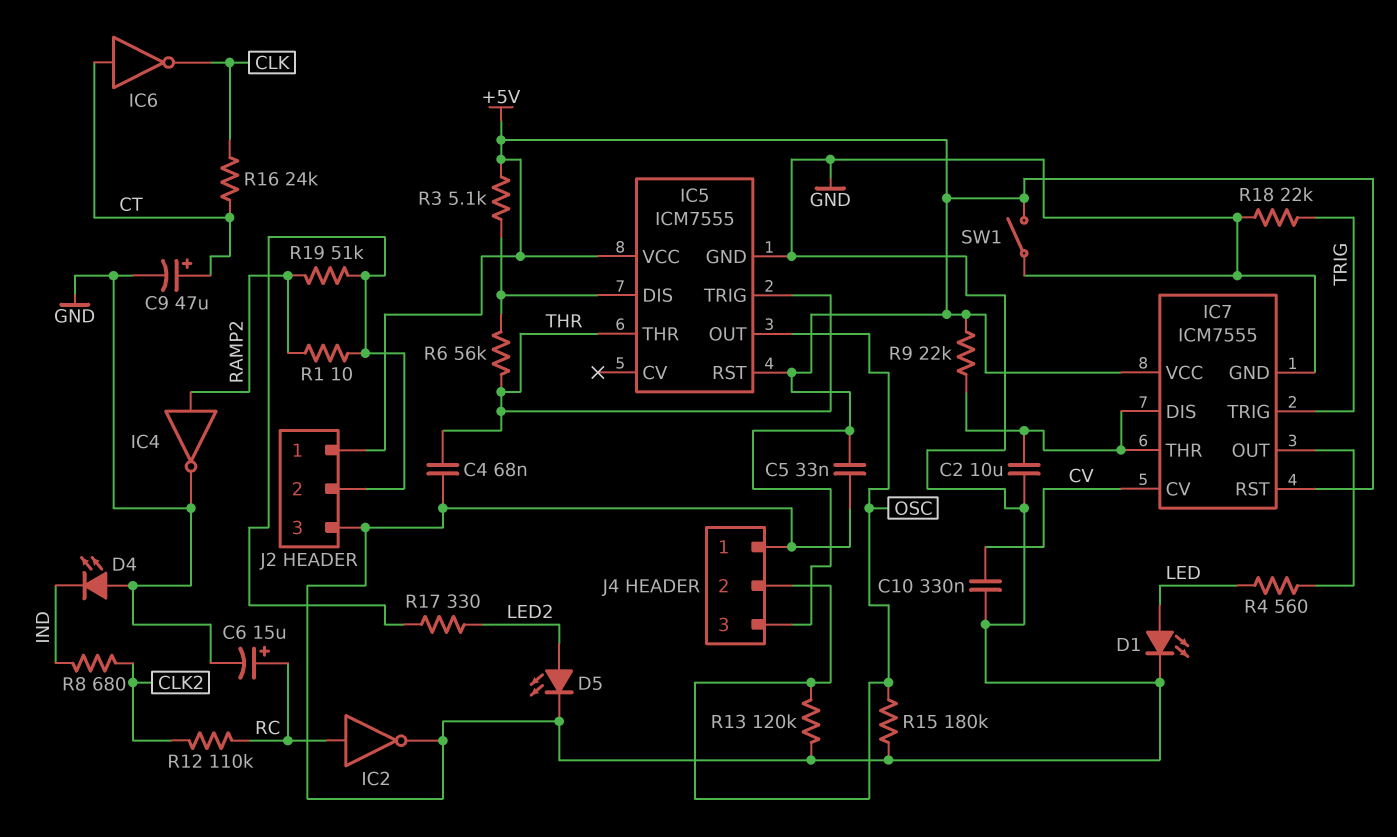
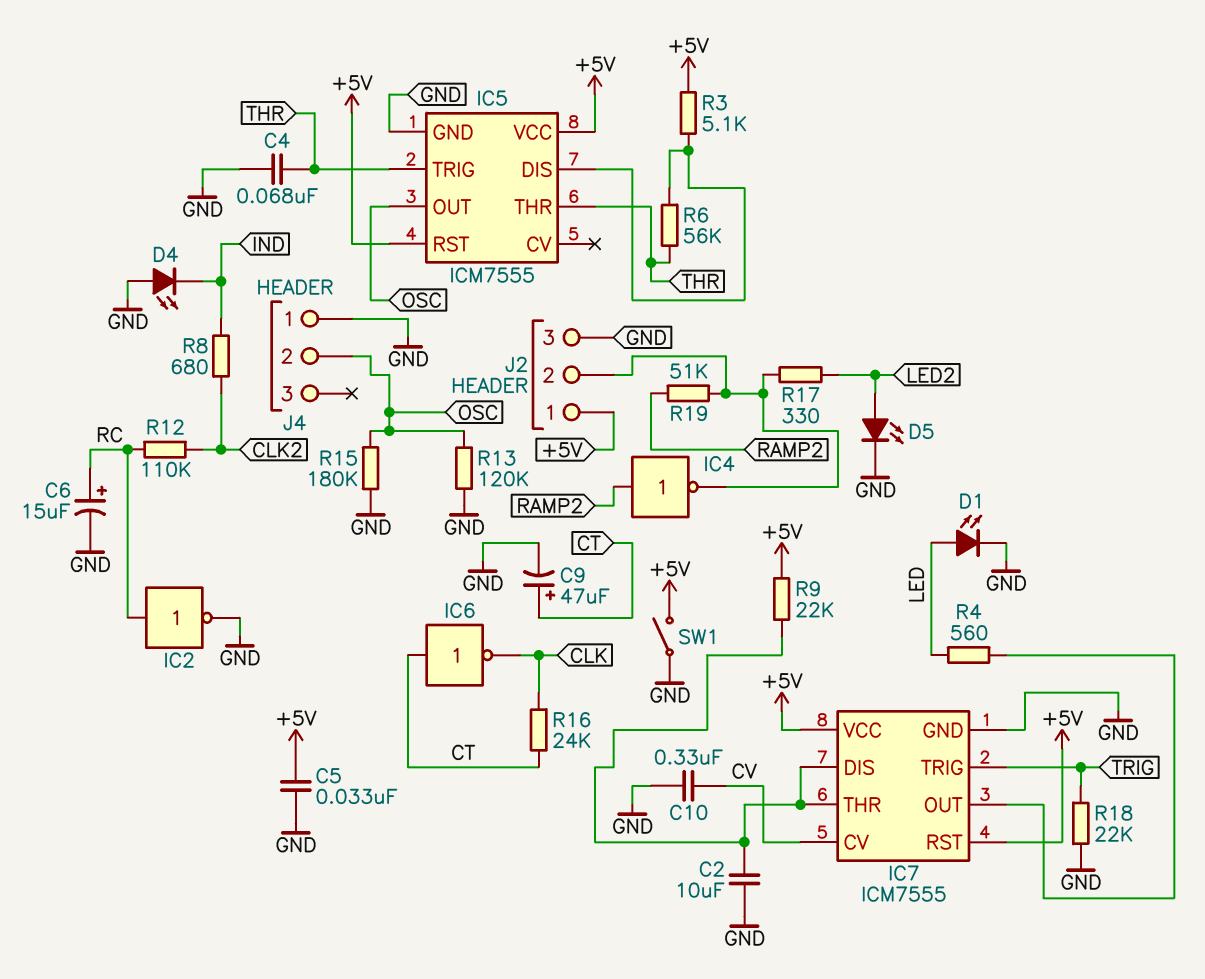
IC4: NOT (in RAMP2, out GND) -> NOT (in RAMP2, out J2/2)
J4 pin 3: +5V -> none
R1: 10 (J2/2, RAMP2) -> none

